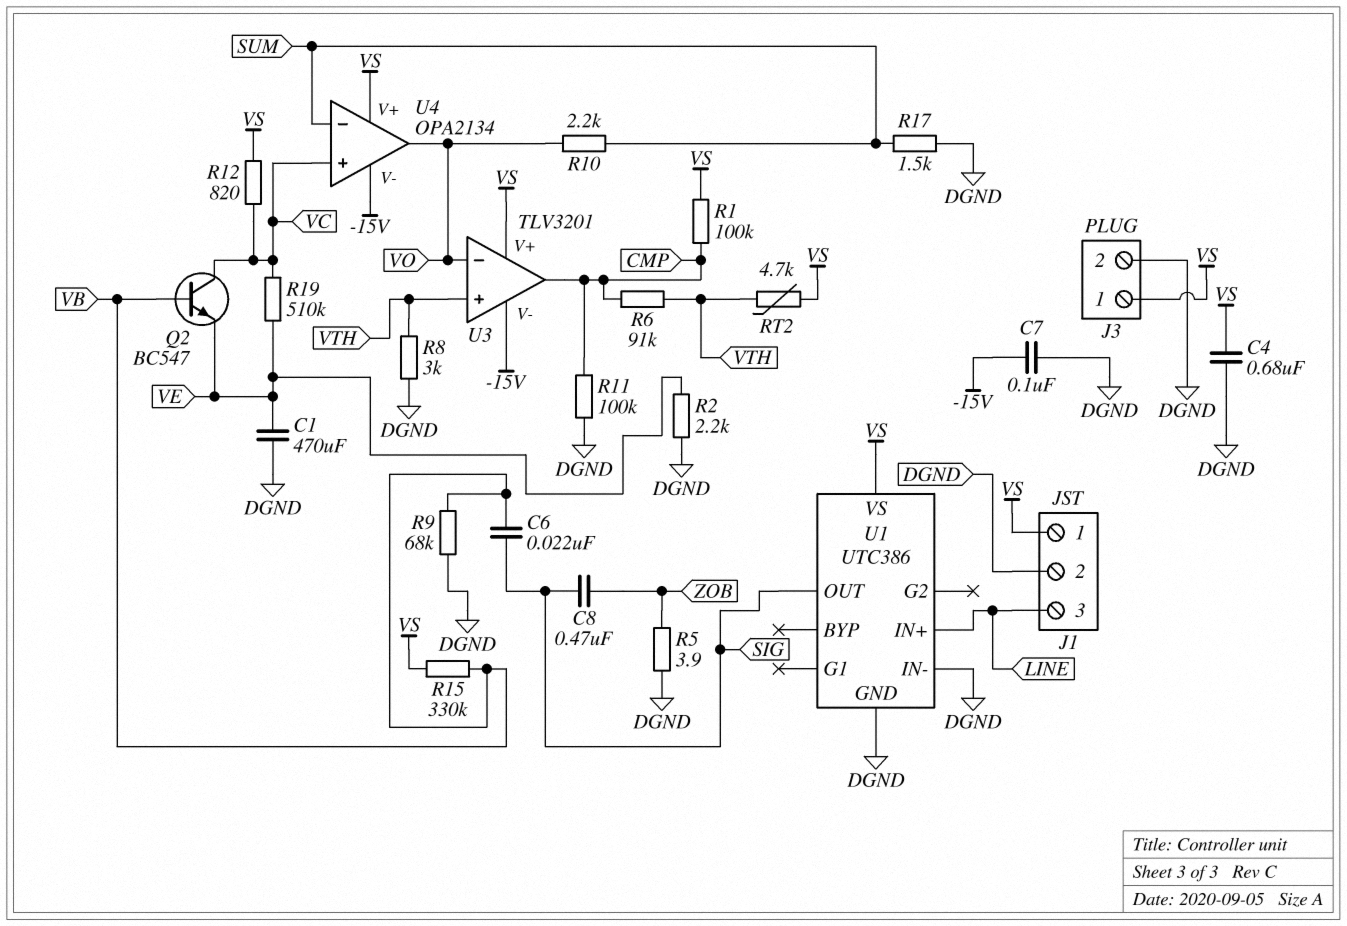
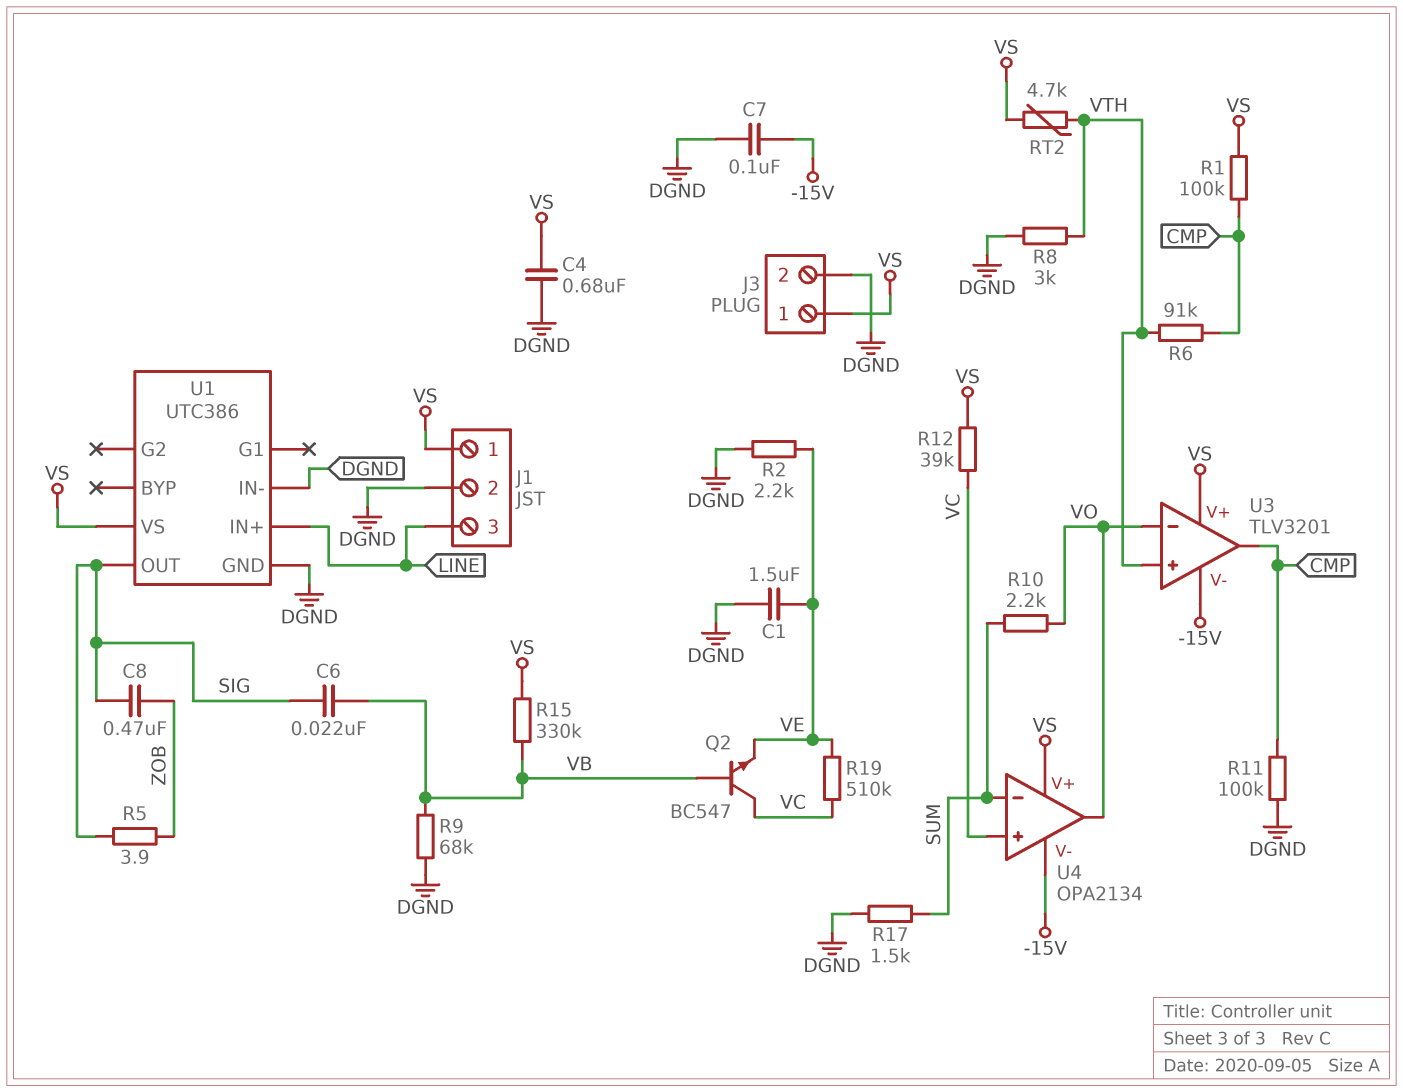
C1: 470uF (DGND, VE) -> 1.5uF (DGND, VE)
R5: 3.9 (DGND, ZOB) -> 3.9 (SIG, ZOB)
R12: 820 (VC, VS) -> 39k (VC, VS)

